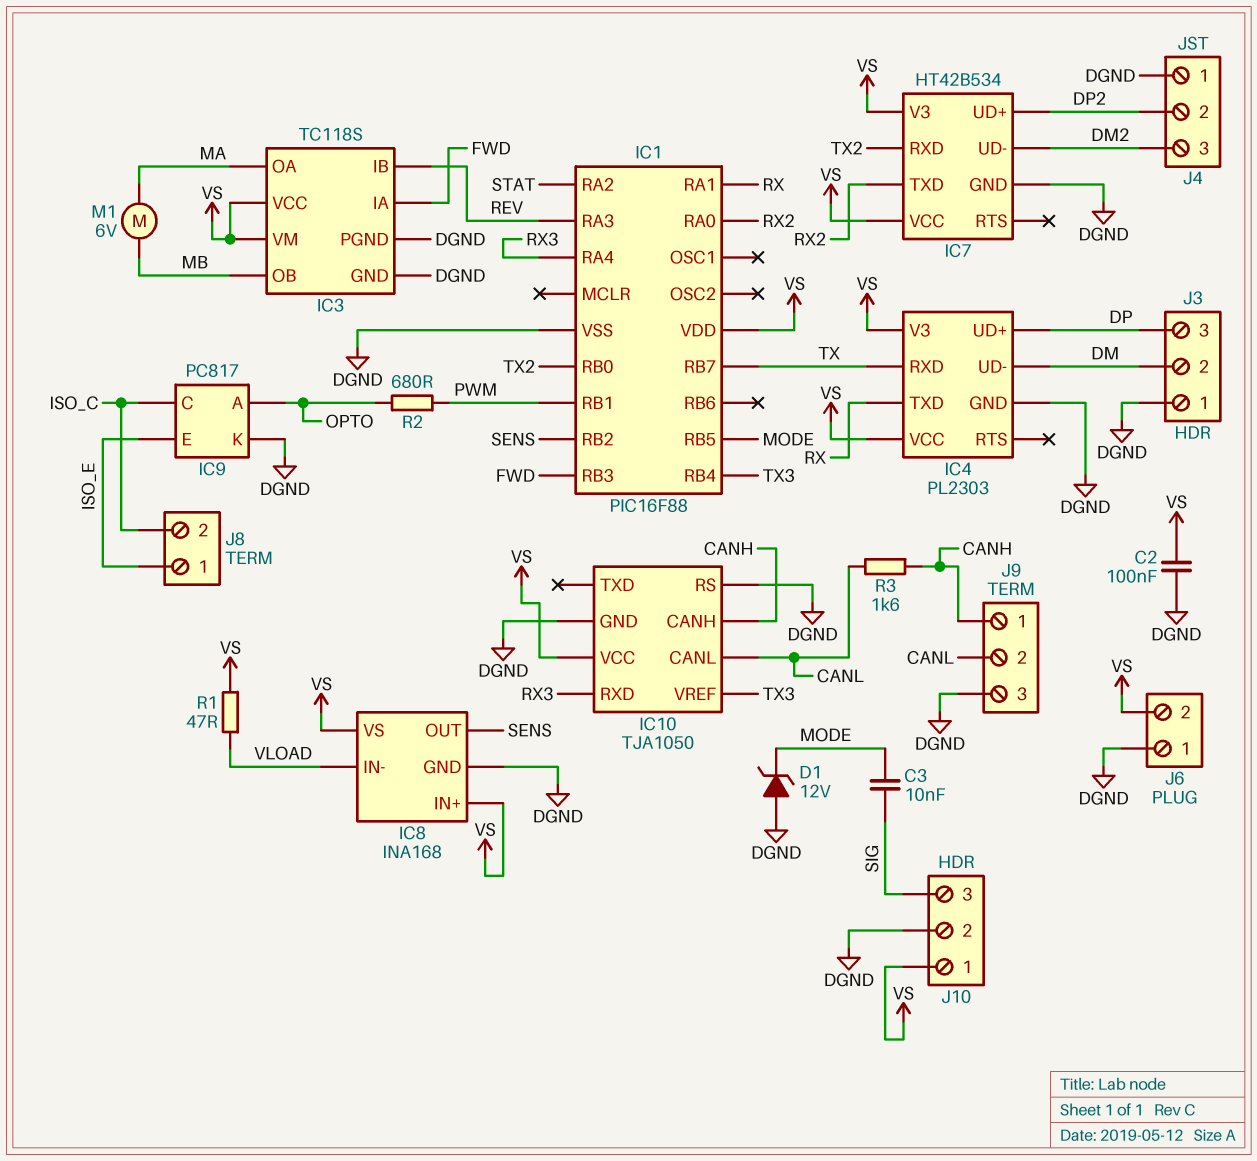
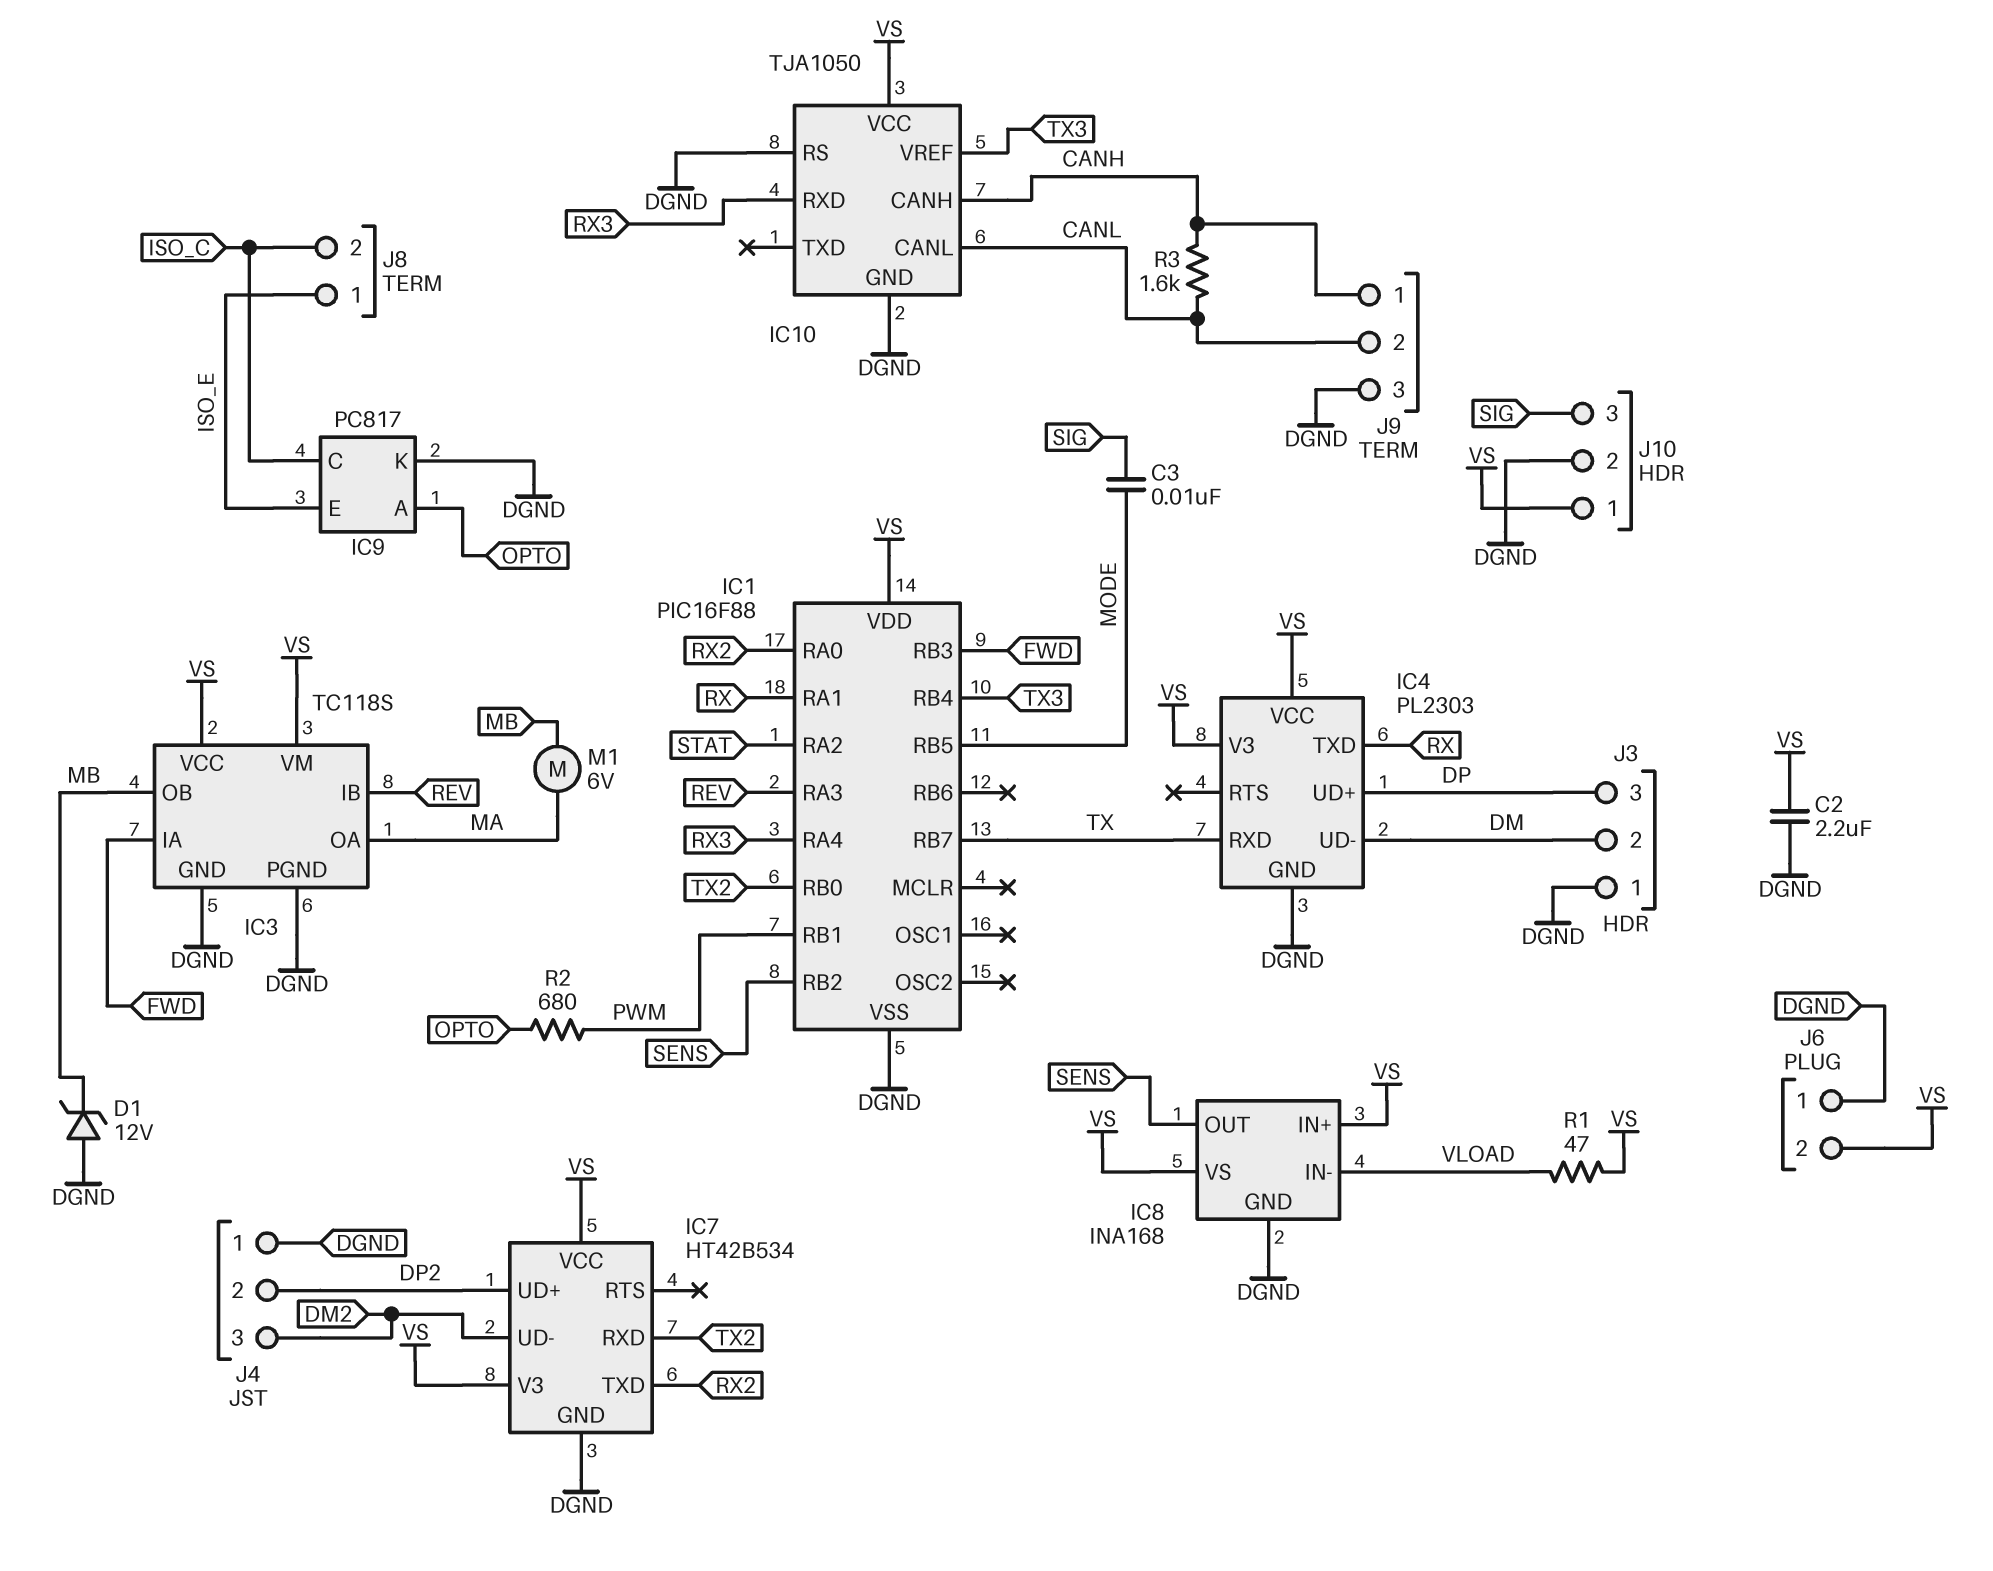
C2: 100nF (DGND, VS) -> 2.2uF (DGND, VS)
D1: zener 12V (A DGND, K MODE) -> zener 12V (A DGND, K MB)

